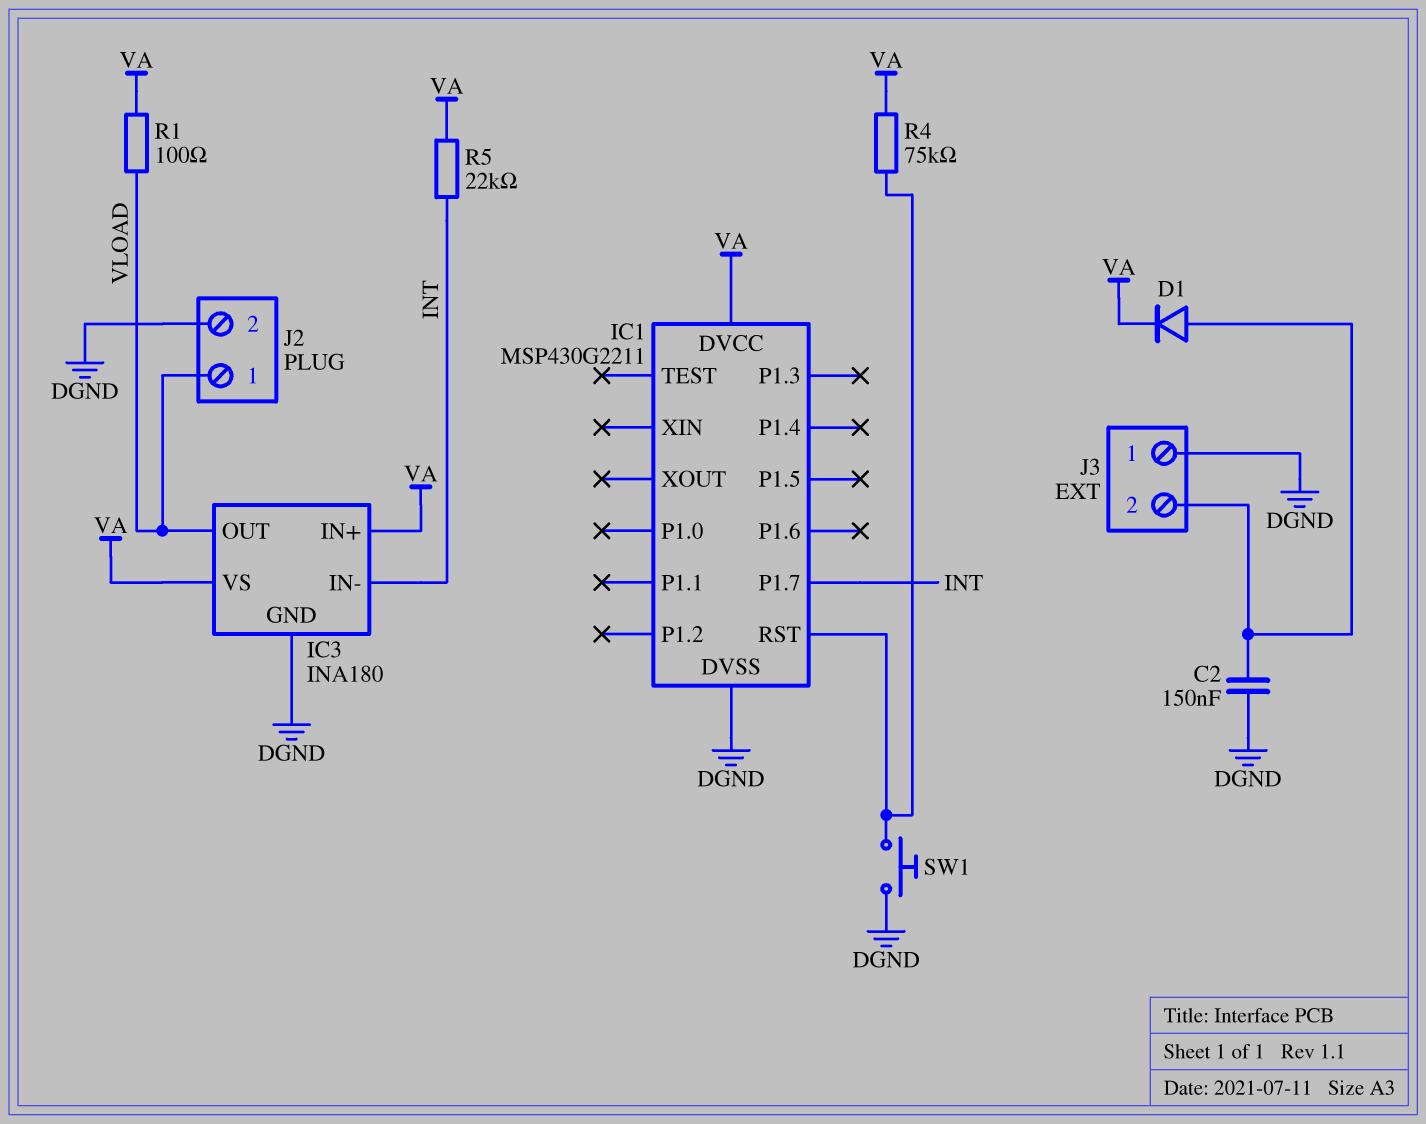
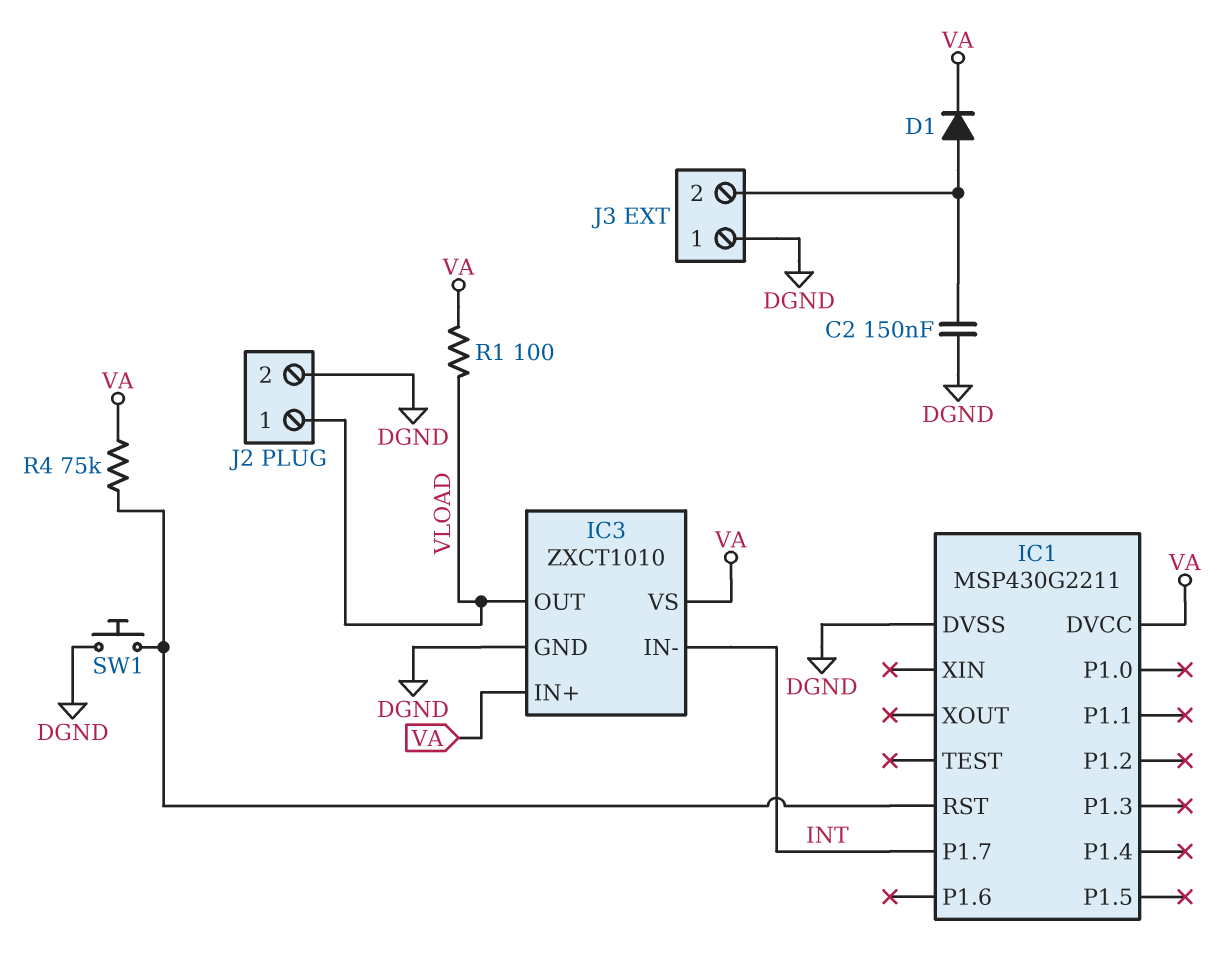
IC3: INA180 -> ZXCT1010
R5: 22k (INT, VA) -> none

